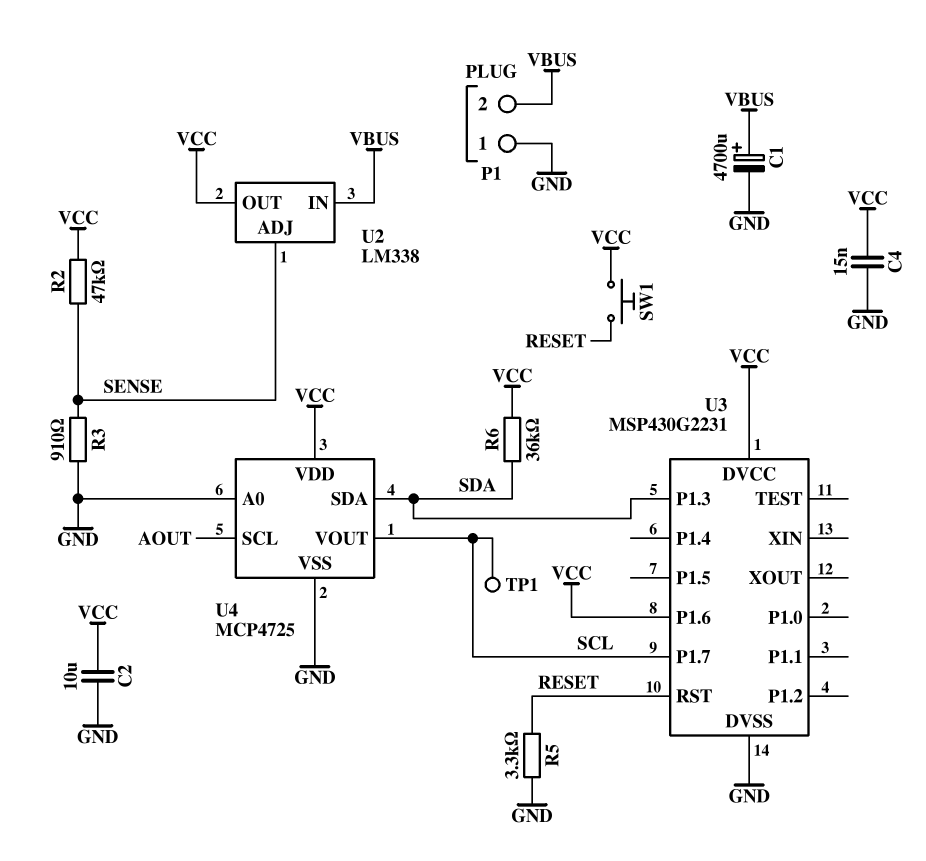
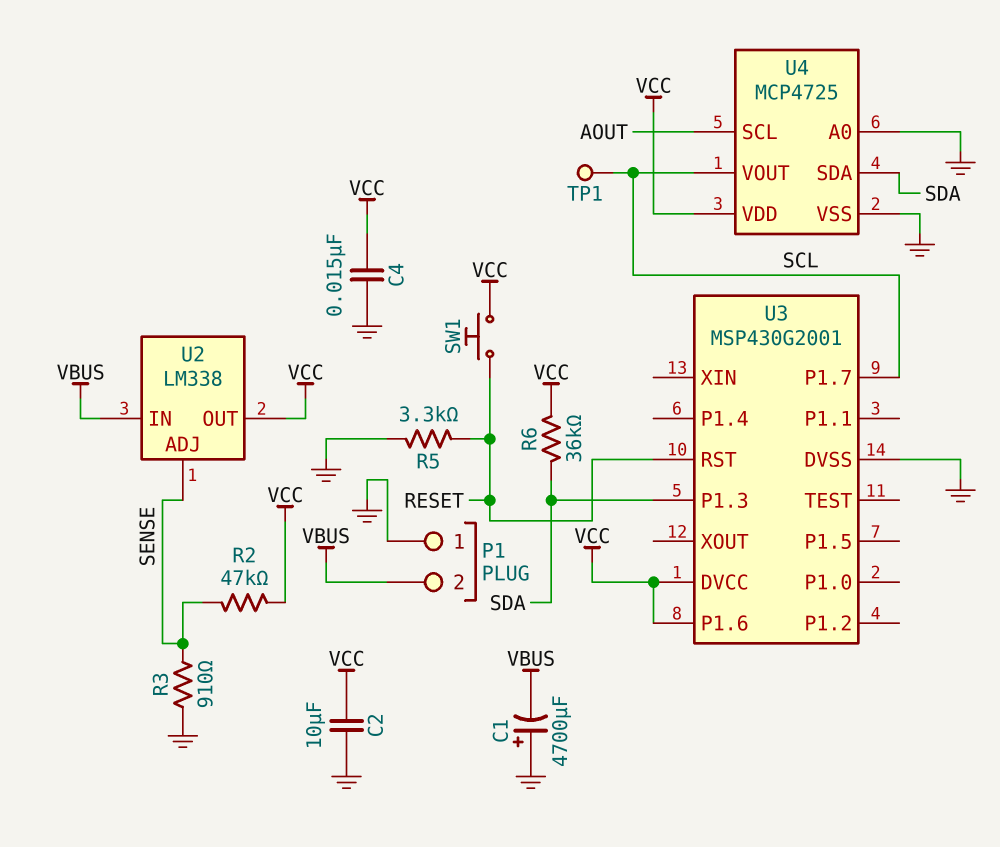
C1: 4700uF (plus VBUS, minus GND) -> 4700uF (plus GND, minus VBUS)
U3: MSP430G2231 -> MSP430G2001

